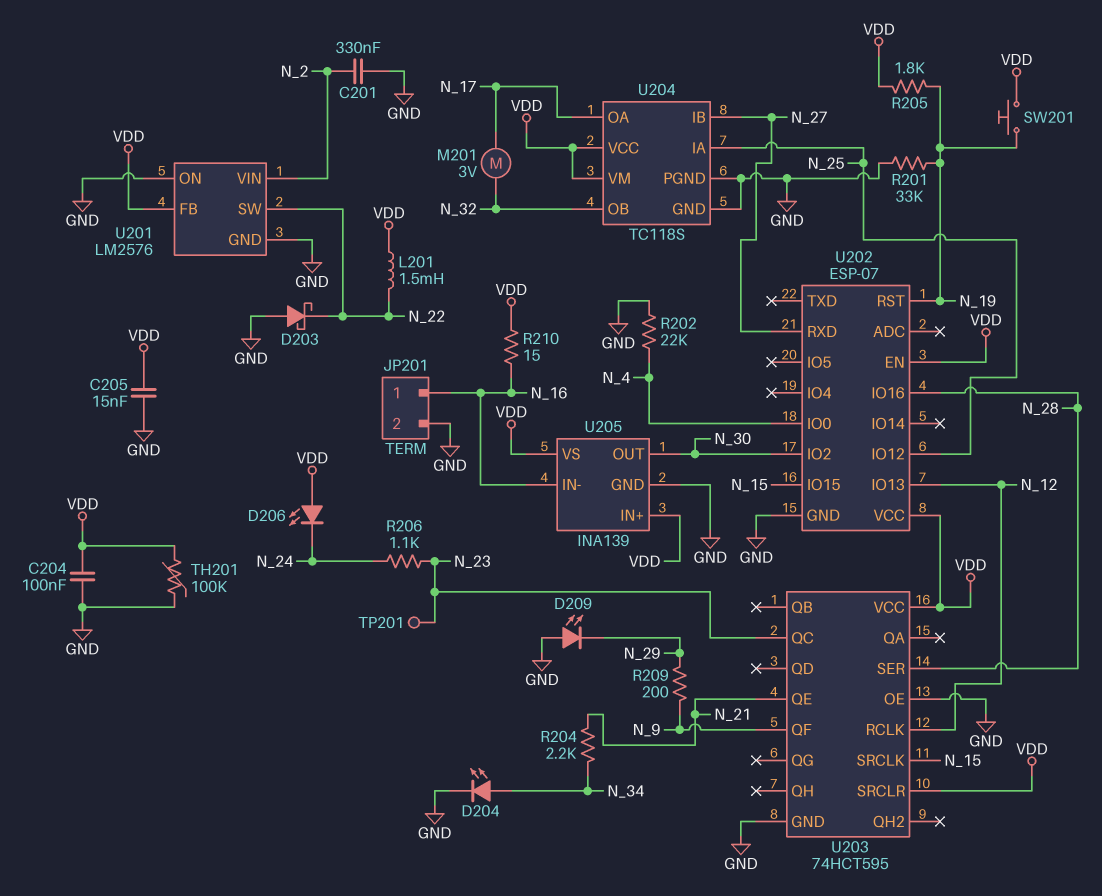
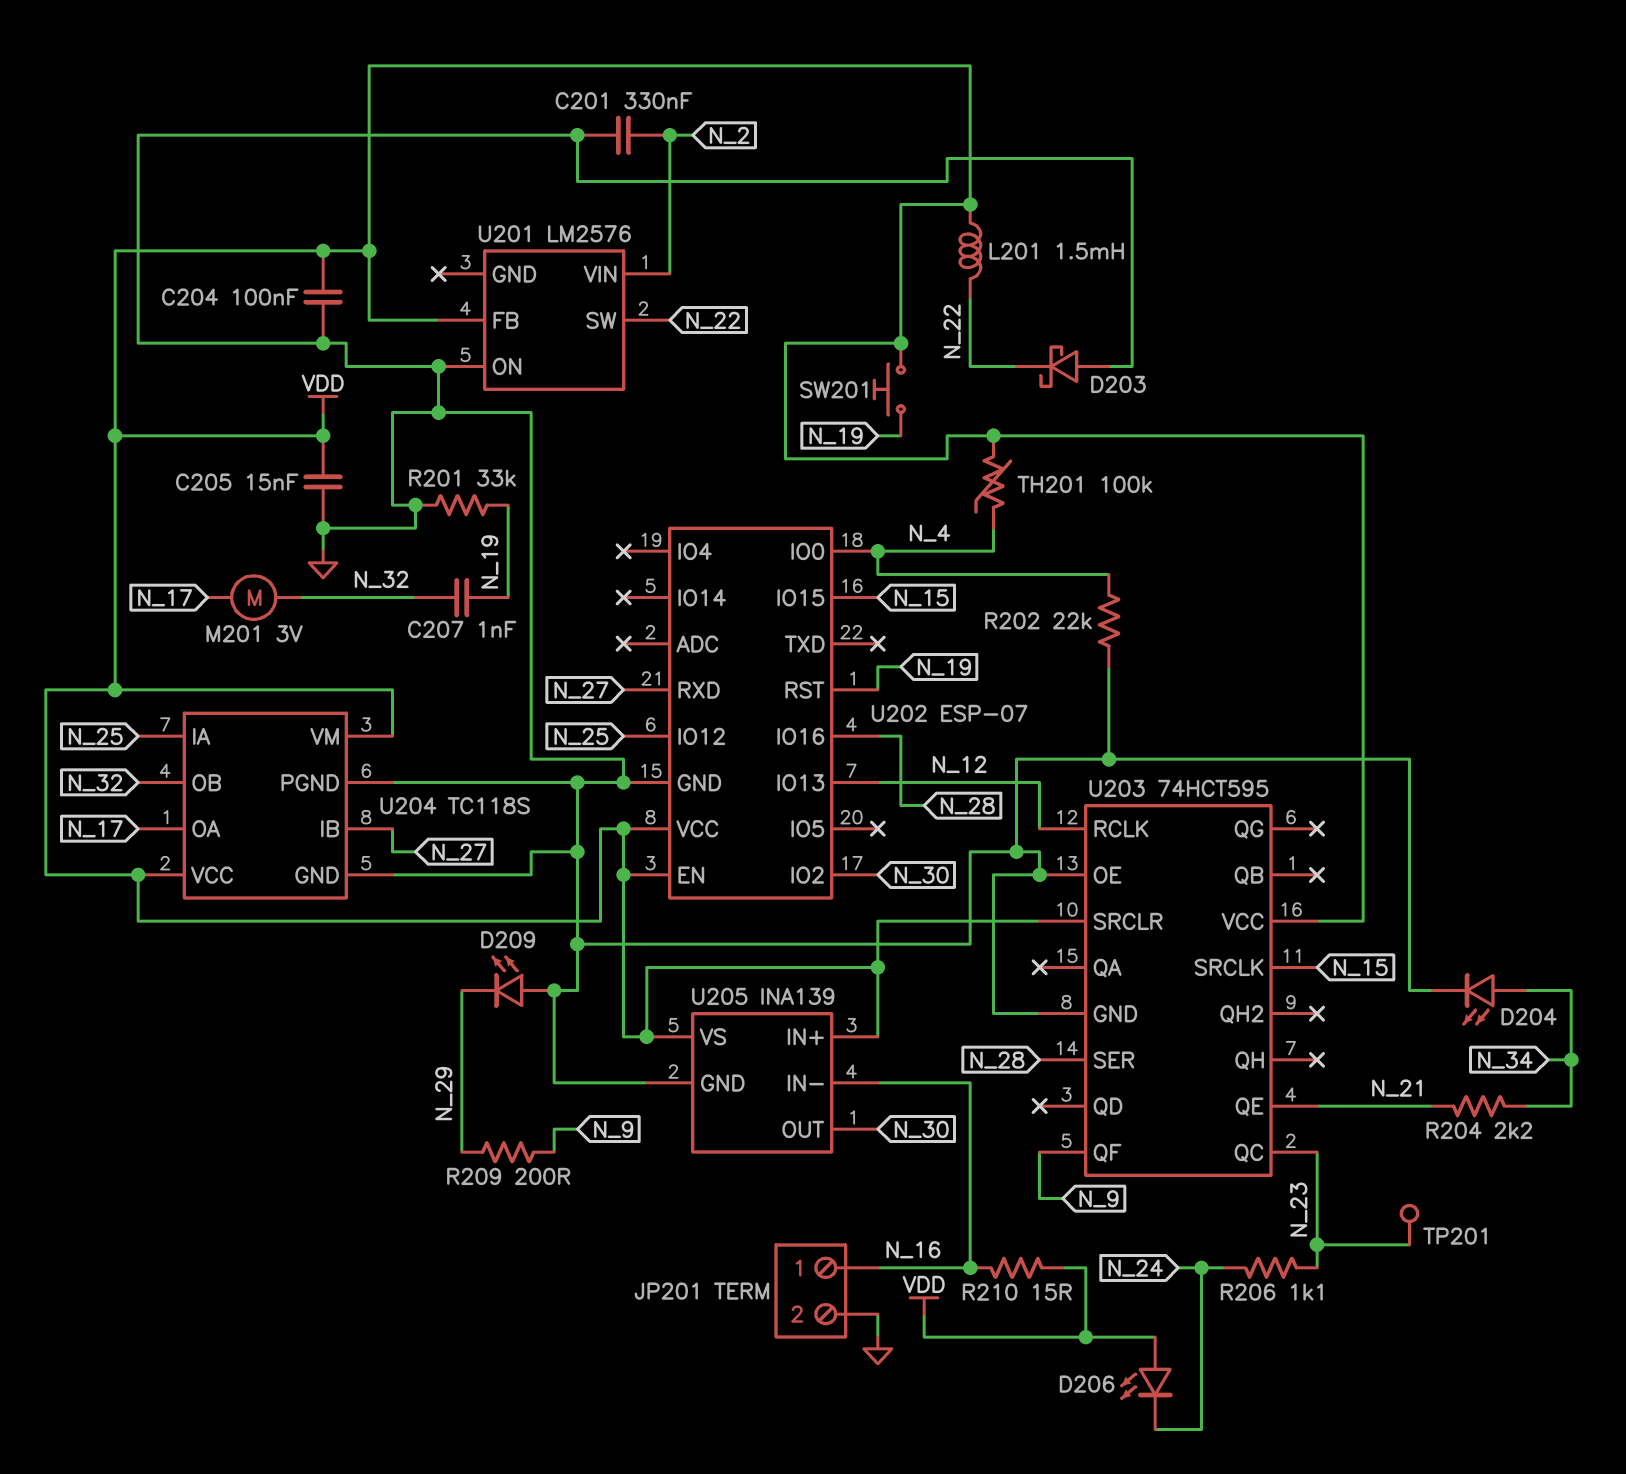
C207: none -> 1nF (N_19, N_32)
R205: 1.8k (N_19, VDD) -> none
TH201: 100k (GND, VDD) -> 100k (N_4, VDD)
U201 pin GND: GND -> none

